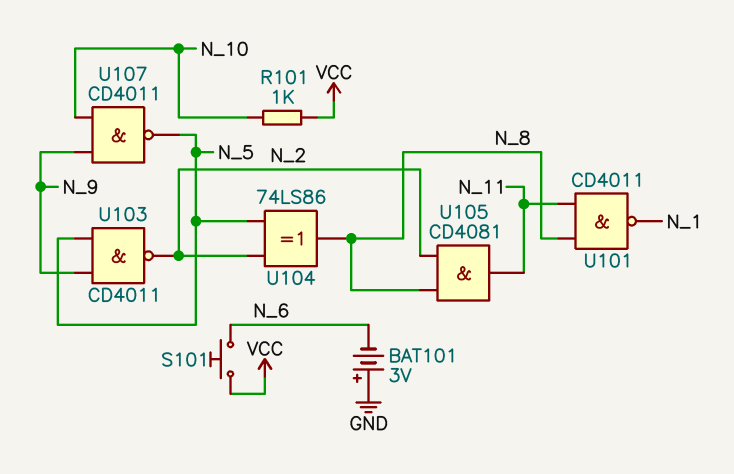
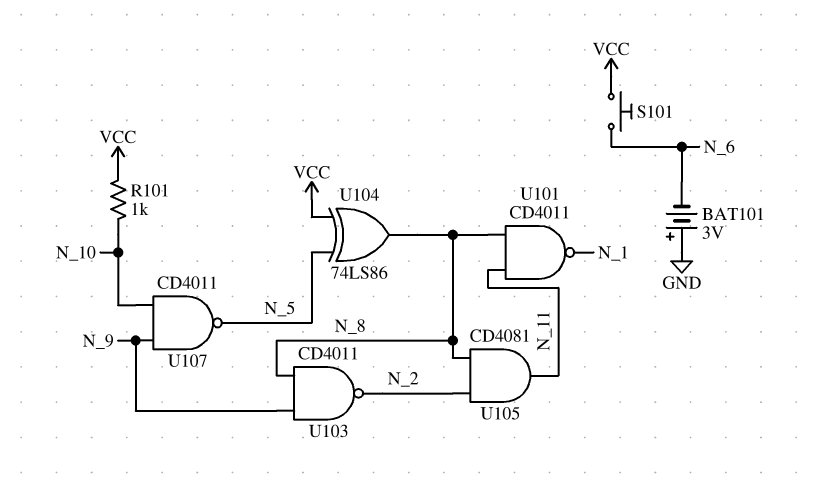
U103: NAND CD4011 (in N_5, in N_9, out N_2) -> NAND CD4011 (in N_8, in N_9, out N_2)
U104: XOR 74LS86 (in N_2, in N_5, out N_8) -> XOR 74LS86 (in N_5, in VCC, out N_8)

